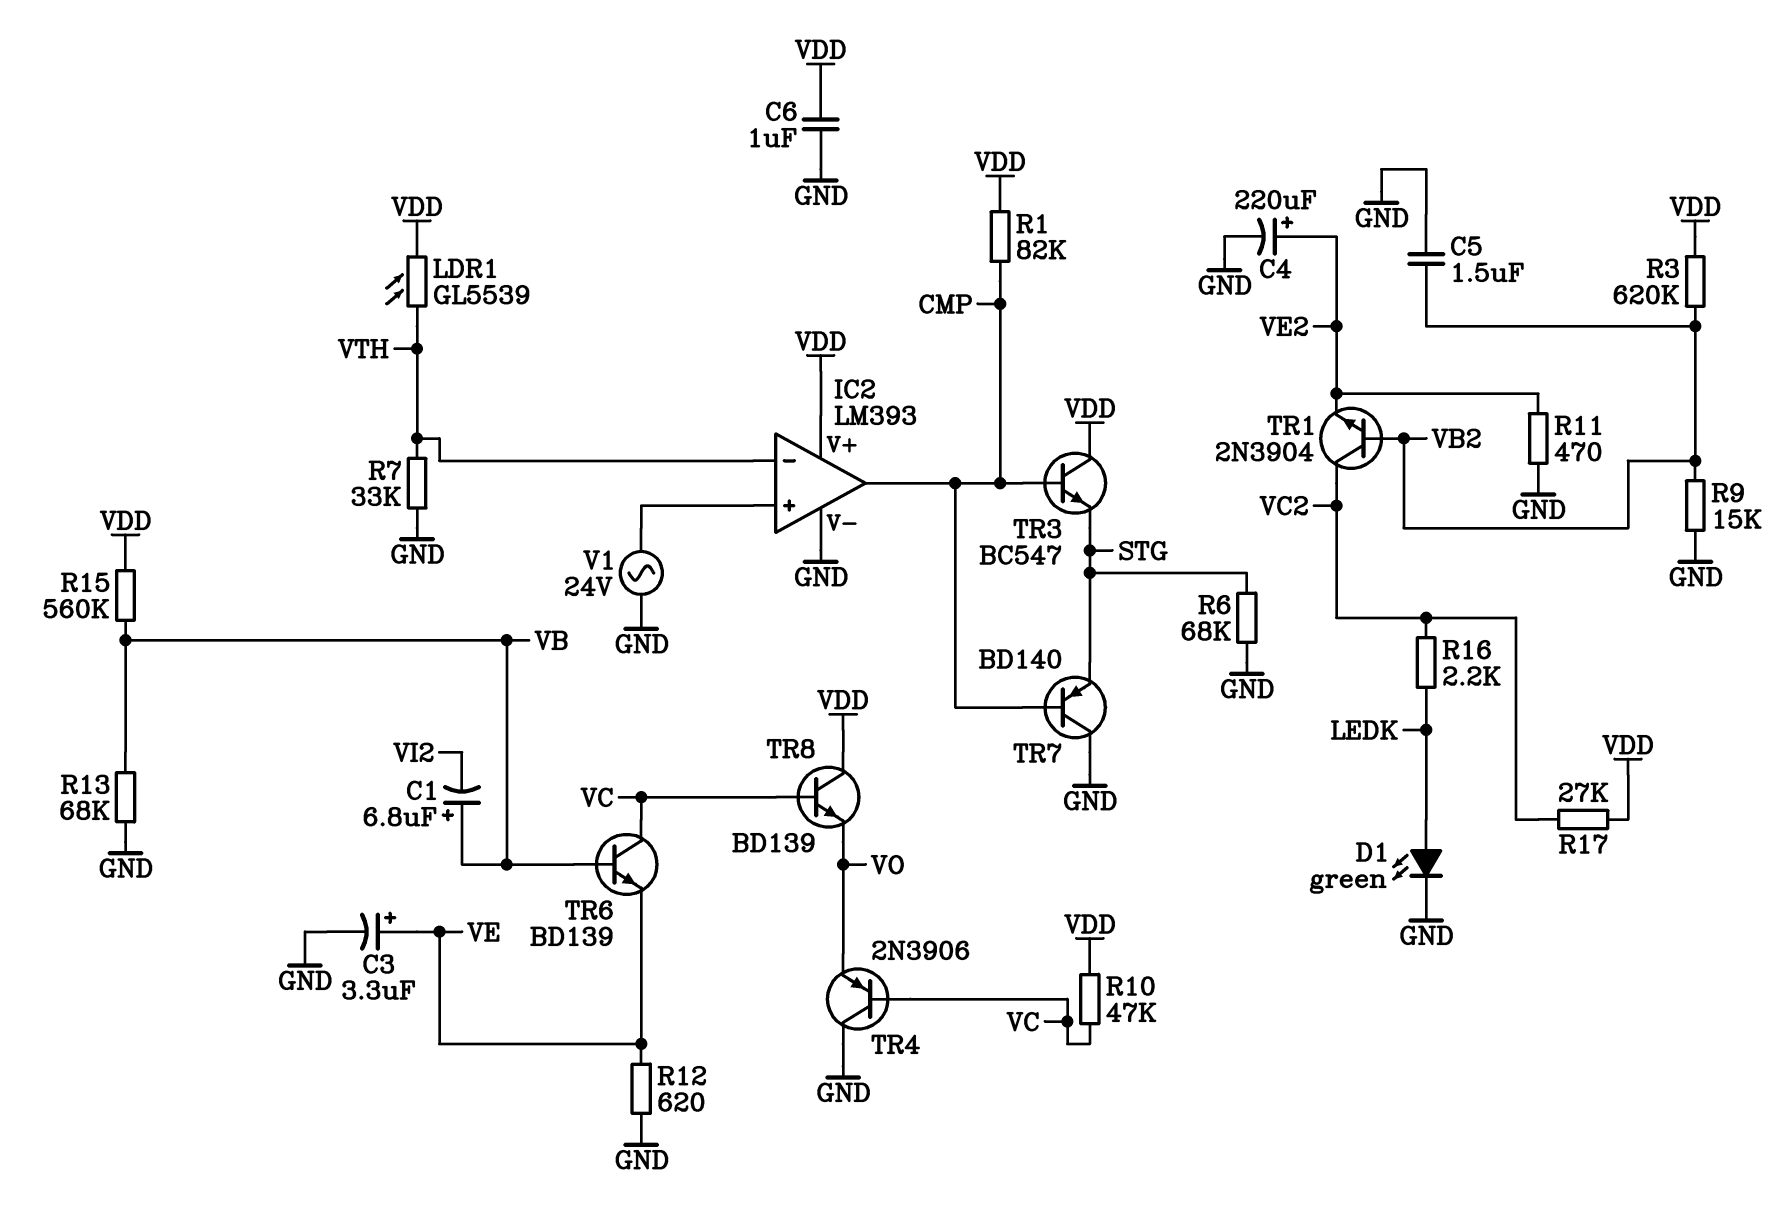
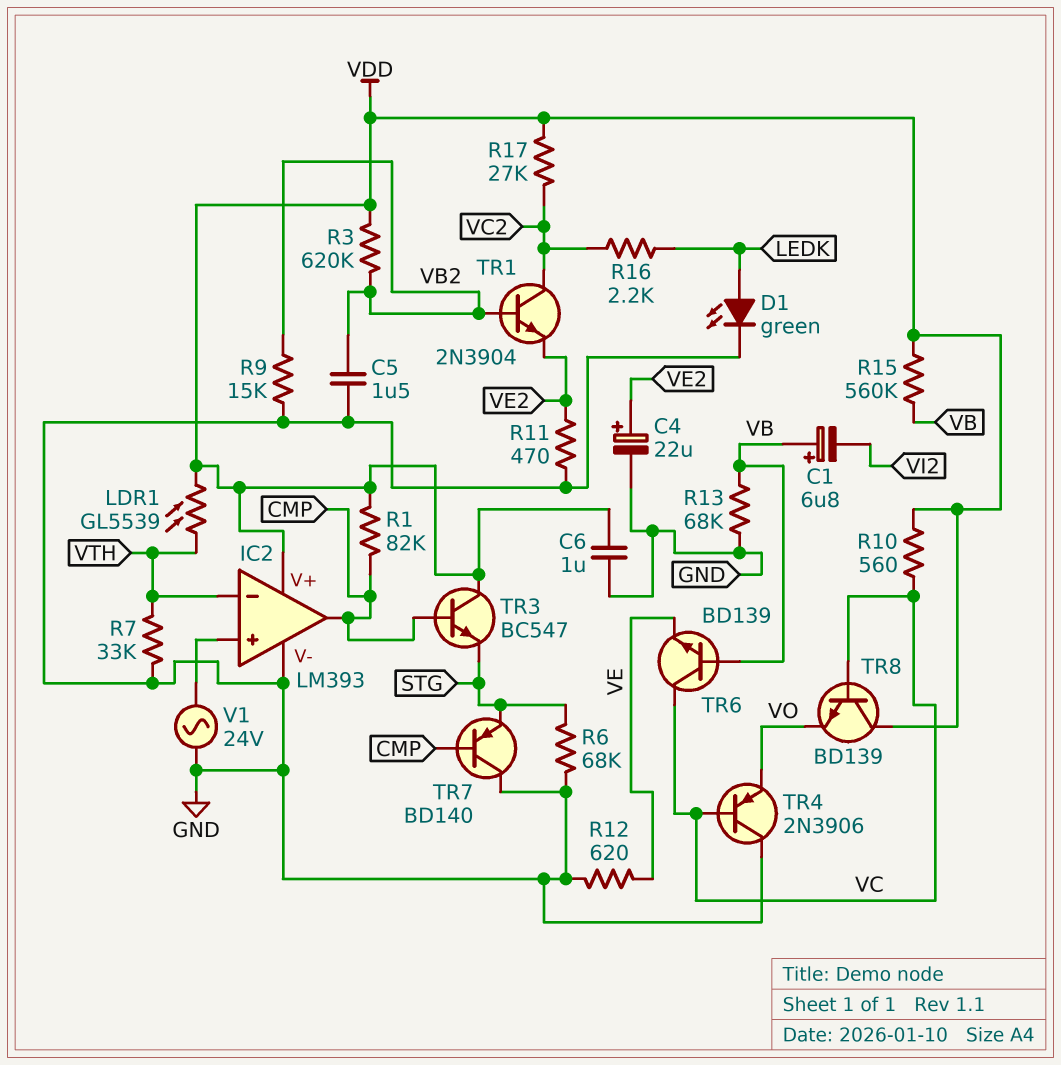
C3: 3.3uF (plus VE, minus GND) -> none
C4: 220uF (plus VE2, minus GND) -> 22uF (plus VE2, minus GND)
R10: 47k (VC, VDD) -> 560 (VC, VDD)

